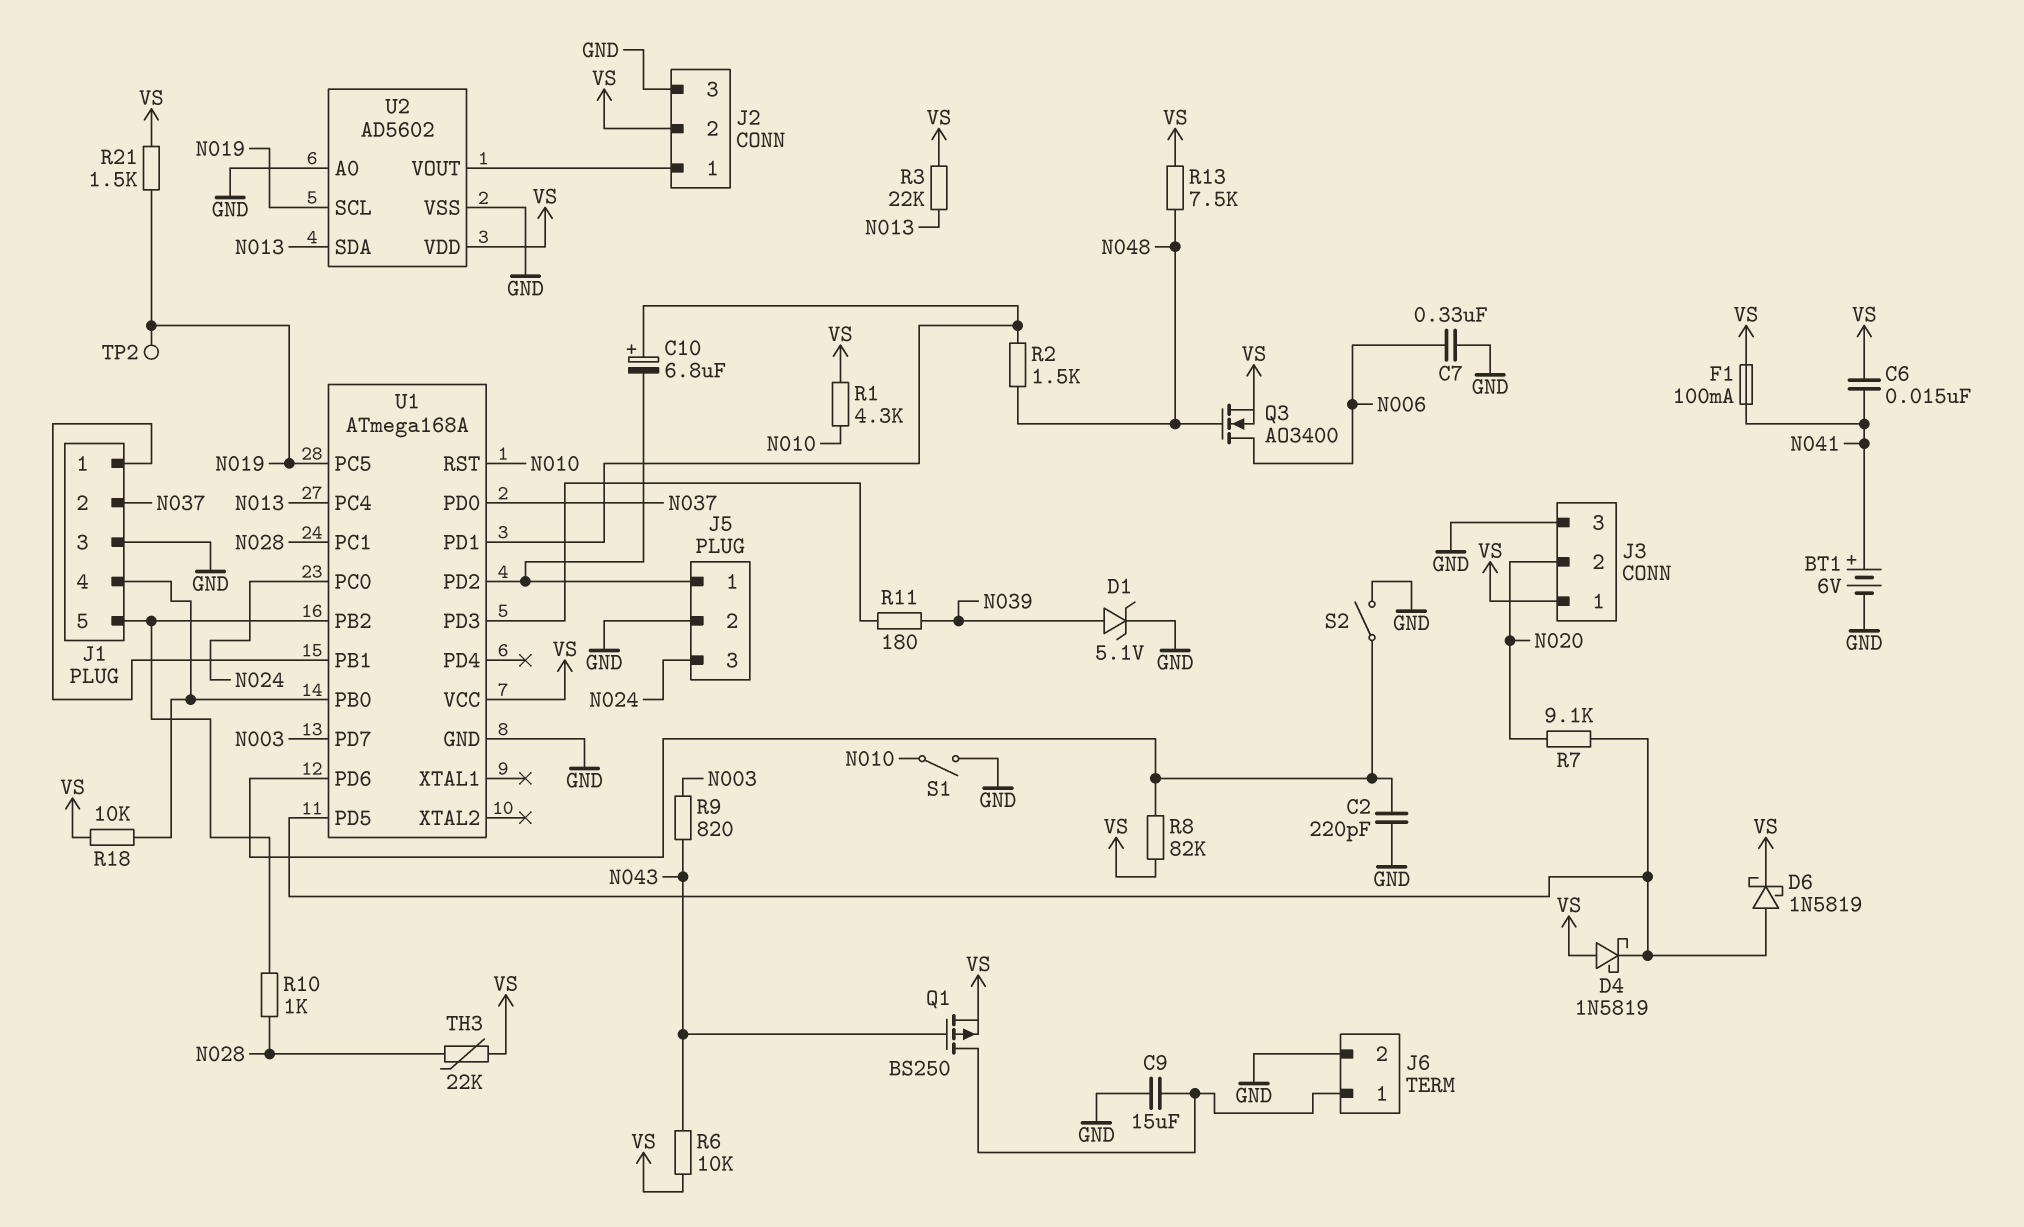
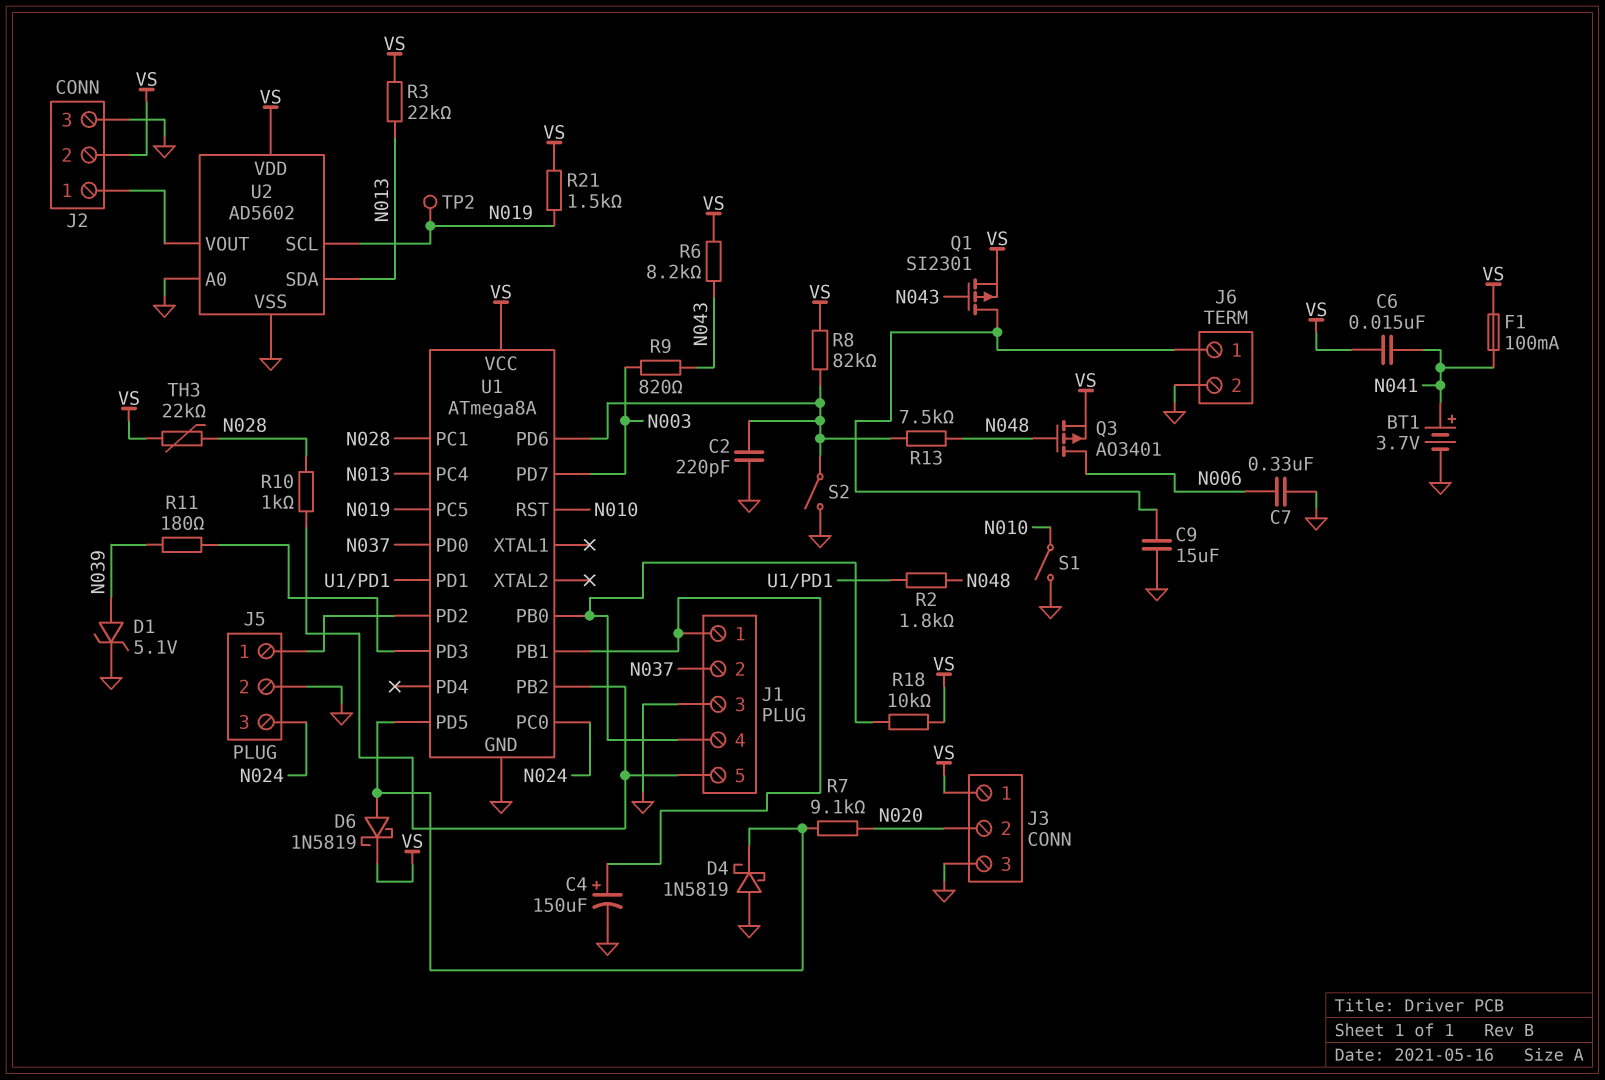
BT1: 6V (plus N041, minus GND) -> 3.7V (plus N041, minus GND)
C4: none -> 150uF (plus J1/1, minus GND)
C10: 6.8uF (plus U1/PD1, minus J5/1) -> none
D4: schottky 1N5819 (A VS, K U1/PD5) -> schottky 1N5819 (A GND, K U1/PD5)
Q1: PMOS BS250 (G N043, D J6/1, S VS) -> PMOS SI2301 (G N043, D J6/1, S VS)
Q3: NMOS AO3400 (G N048, D N006, S VS) -> PMOS AO3401 (G N048, D N006, S VS)
R1: 4.3k (N010, VS) -> none
R2: 1.5k (N048, U1/PD1) -> 1.8k (N048, U1/PD1)
R6: 10k (N043, VS) -> 8.2k (N043, VS)
R13: 7.5k (N048, VS) -> 7.5k (N048, U1/PD6)
U1: ATmega168A -> ATmega8A

